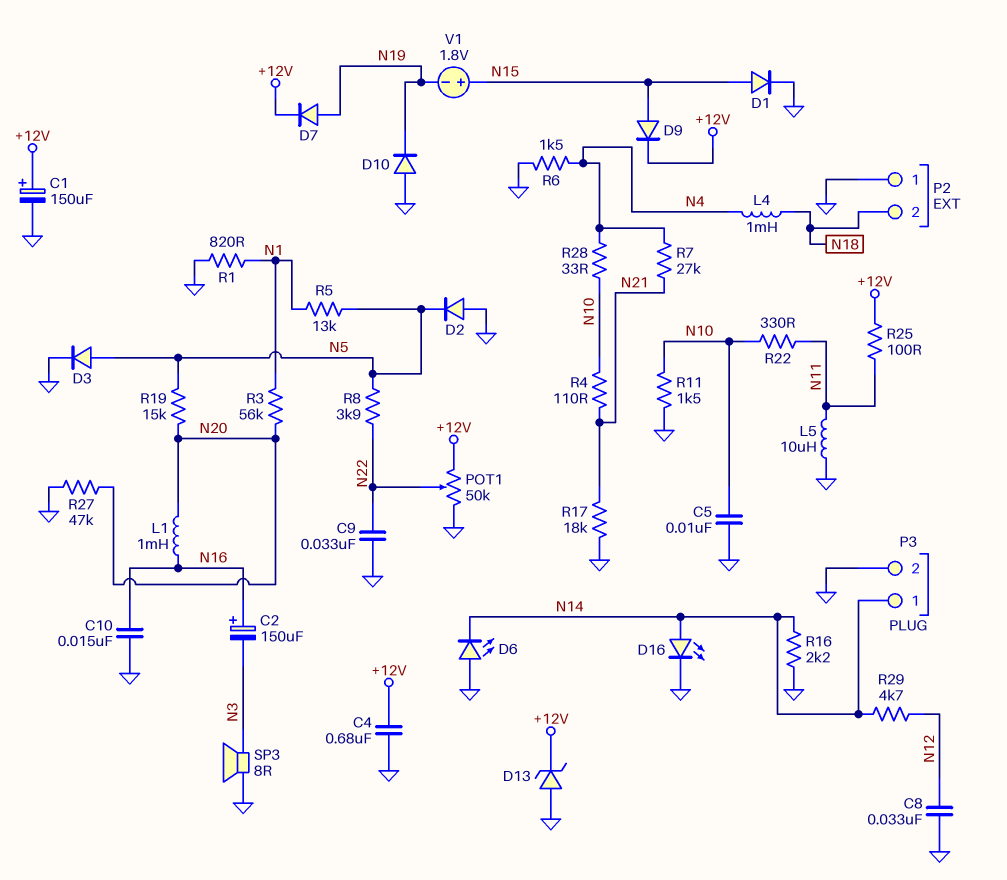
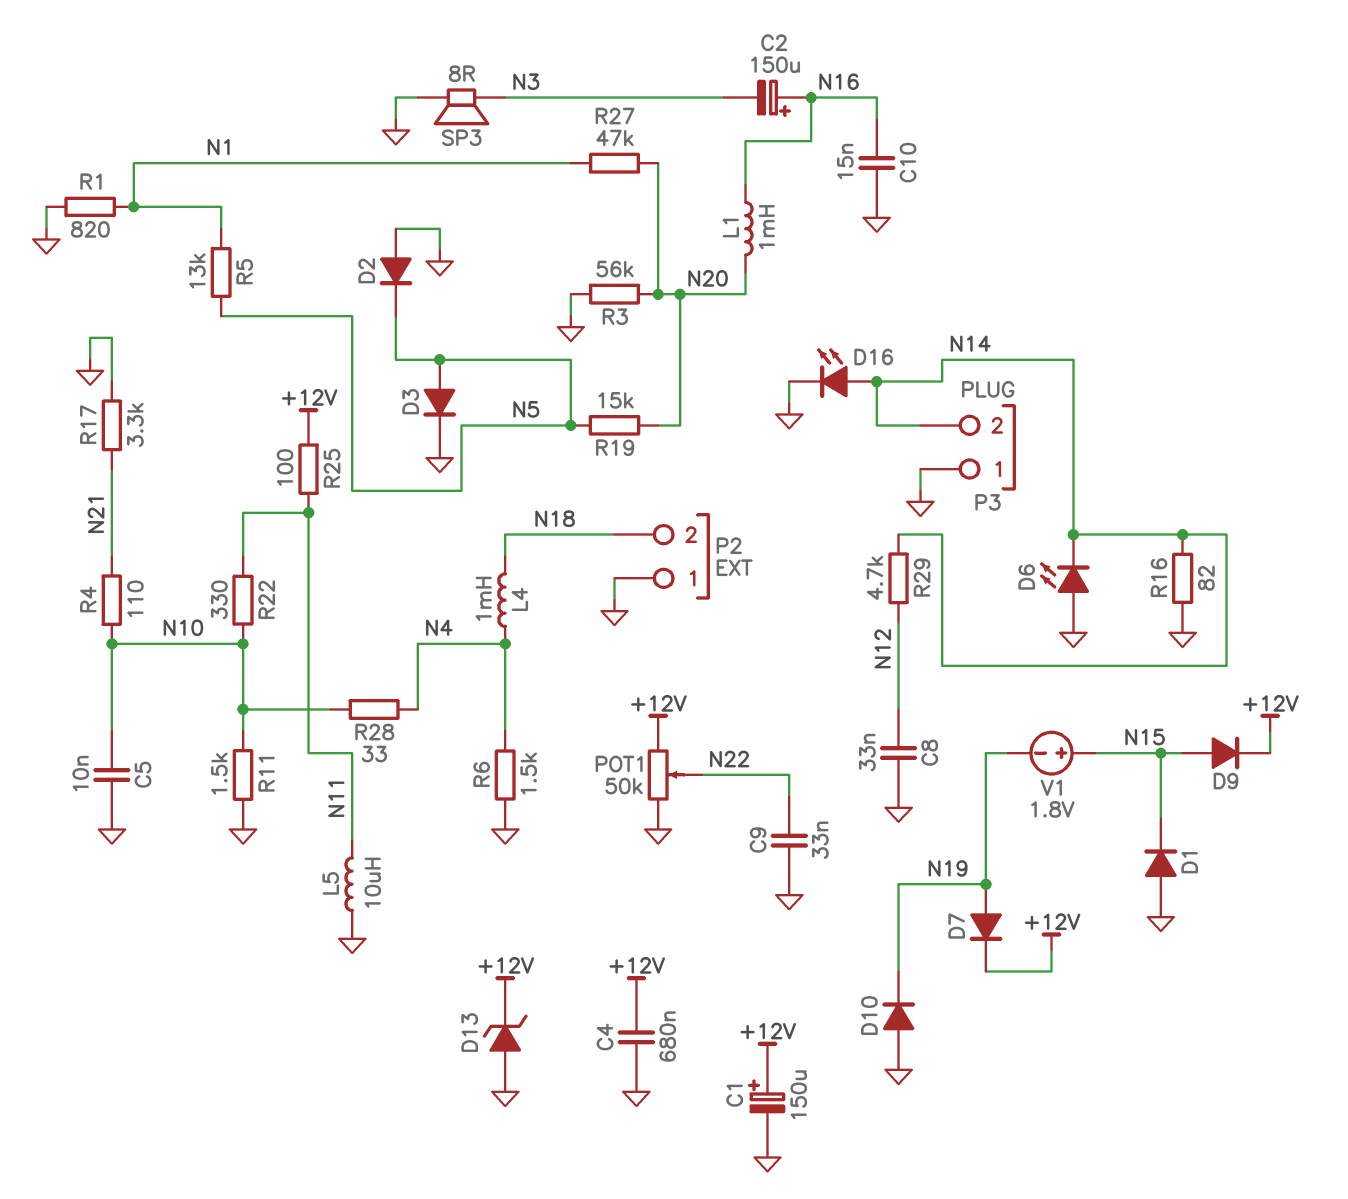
D1: diode (A N15, K GND) -> diode (A GND, K N15)
P3 pin 1: N14 -> GND
P3 pin 2: GND -> N14
R3: 56k (N1, N20) -> 56k (GND, N20)
R7: 27k (N4, N21) -> none
R8: 3.9k (N5, N22) -> none
R16: 2.2k (GND, N14) -> 82 (GND, N14)
R17: 18k (GND, N21) -> 3.3k (GND, N21)
R27: 47k (GND, N20) -> 47k (N1, N20)

